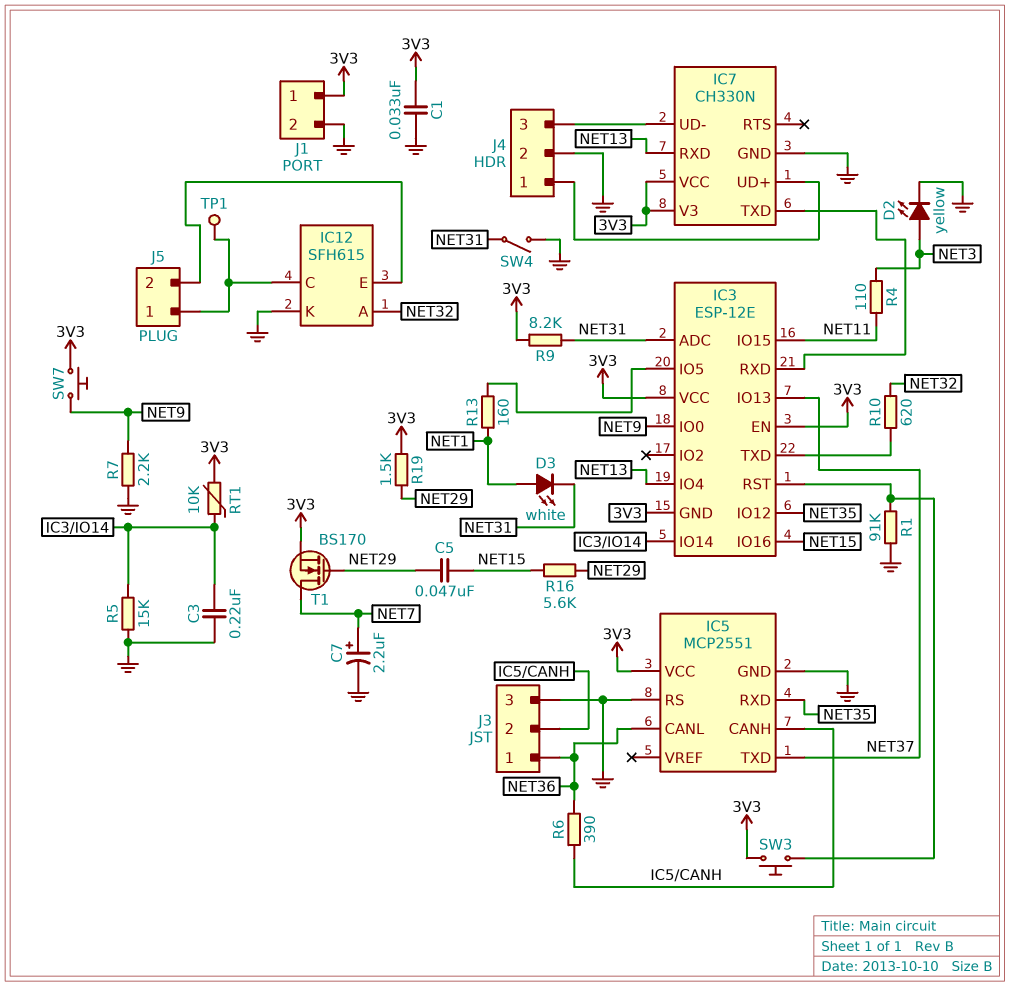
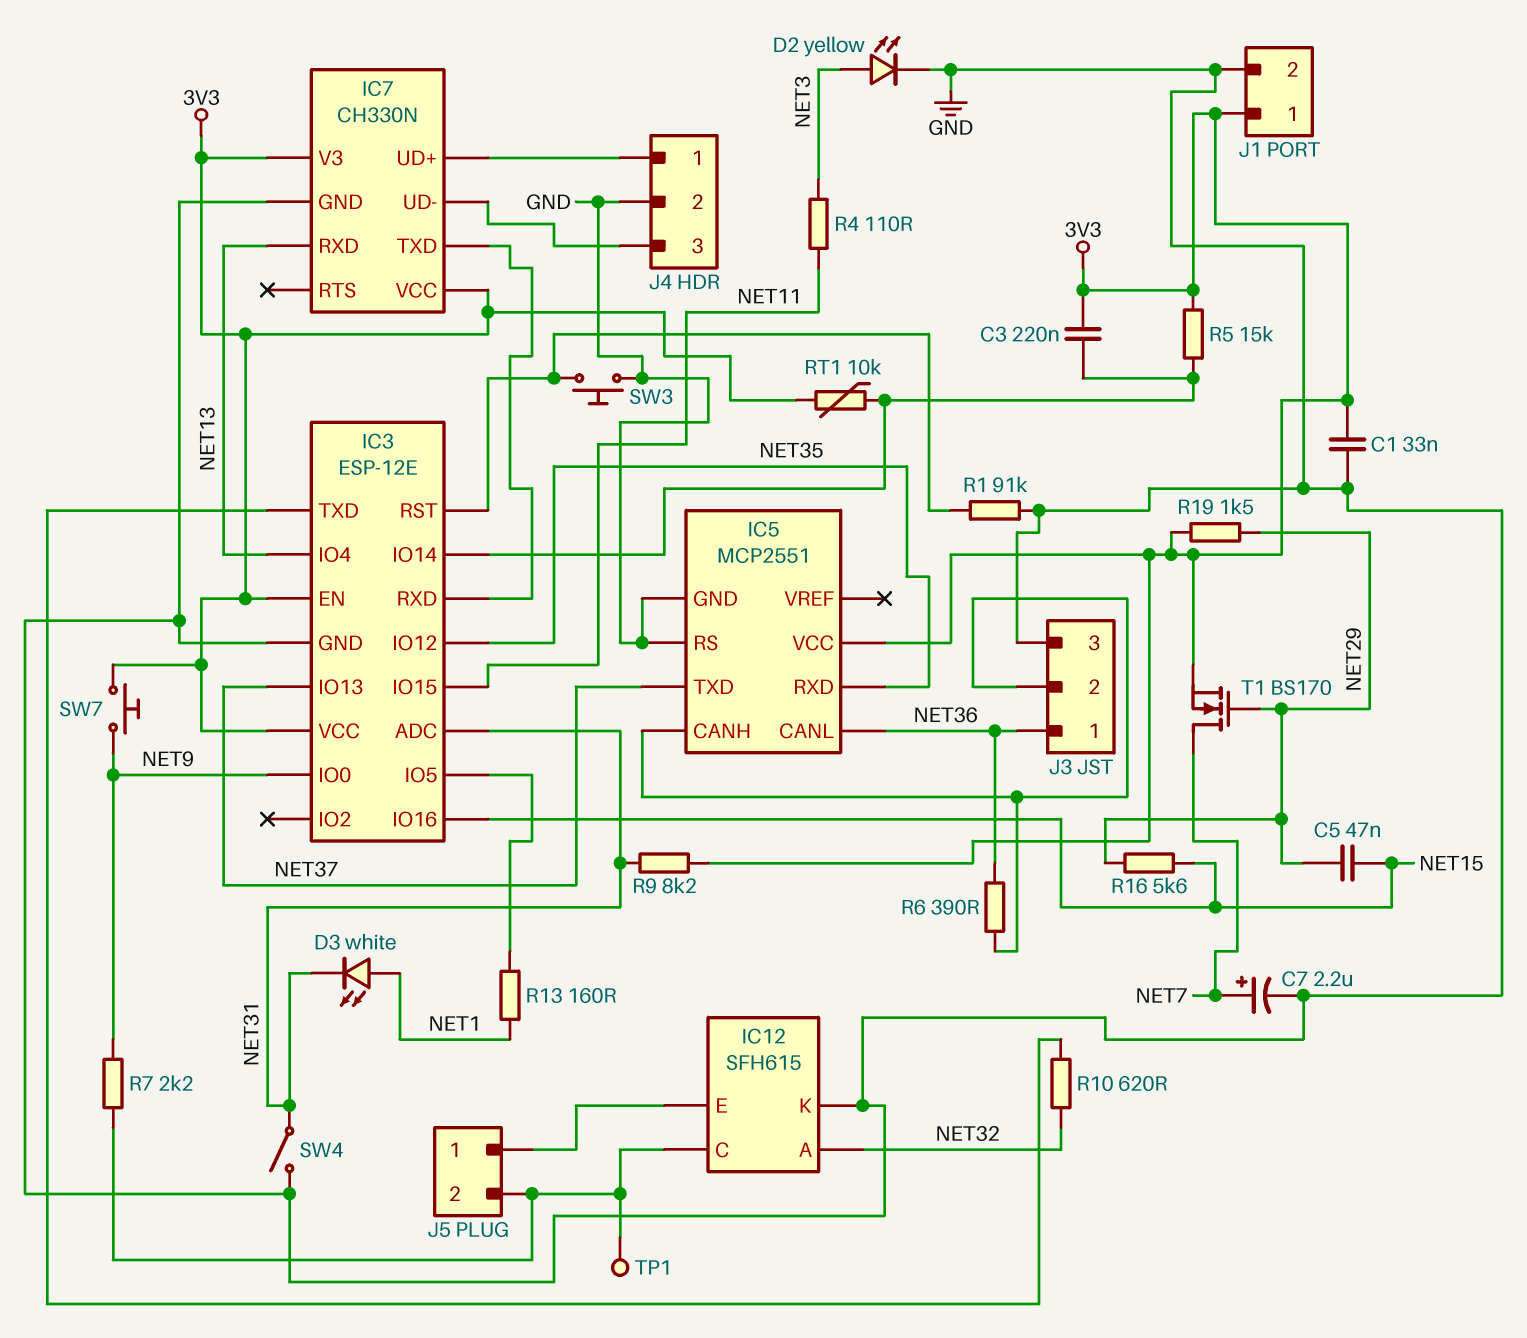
C3: 220nF (GND, IC3/IO14) -> 220nF (3V3, IC3/IO14)
IC3 pin GND: 3V3 -> GND
J5 pin 1: IC12/C -> IC12/E
J5 pin 2: IC12/E -> IC12/C
R5: 15k (GND, IC3/IO14) -> 15k (3V3, IC3/IO14)
R7: 2.2k (GND, NET9) -> 2.2k (IC12/C, NET9)
SW3: button (3V3, IC3/RST) -> button (GND, IC3/RST)

